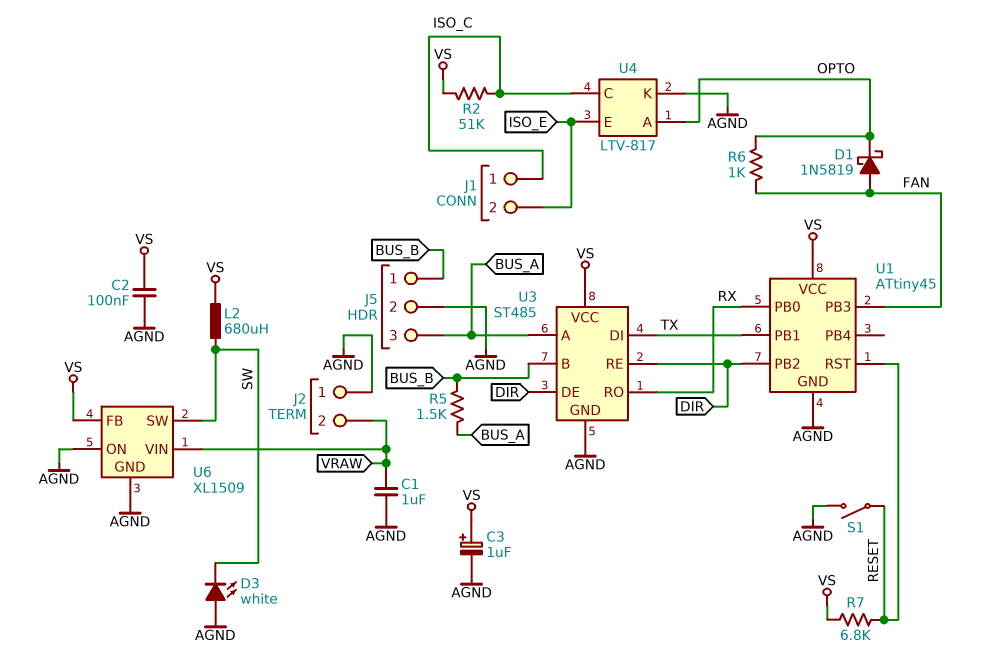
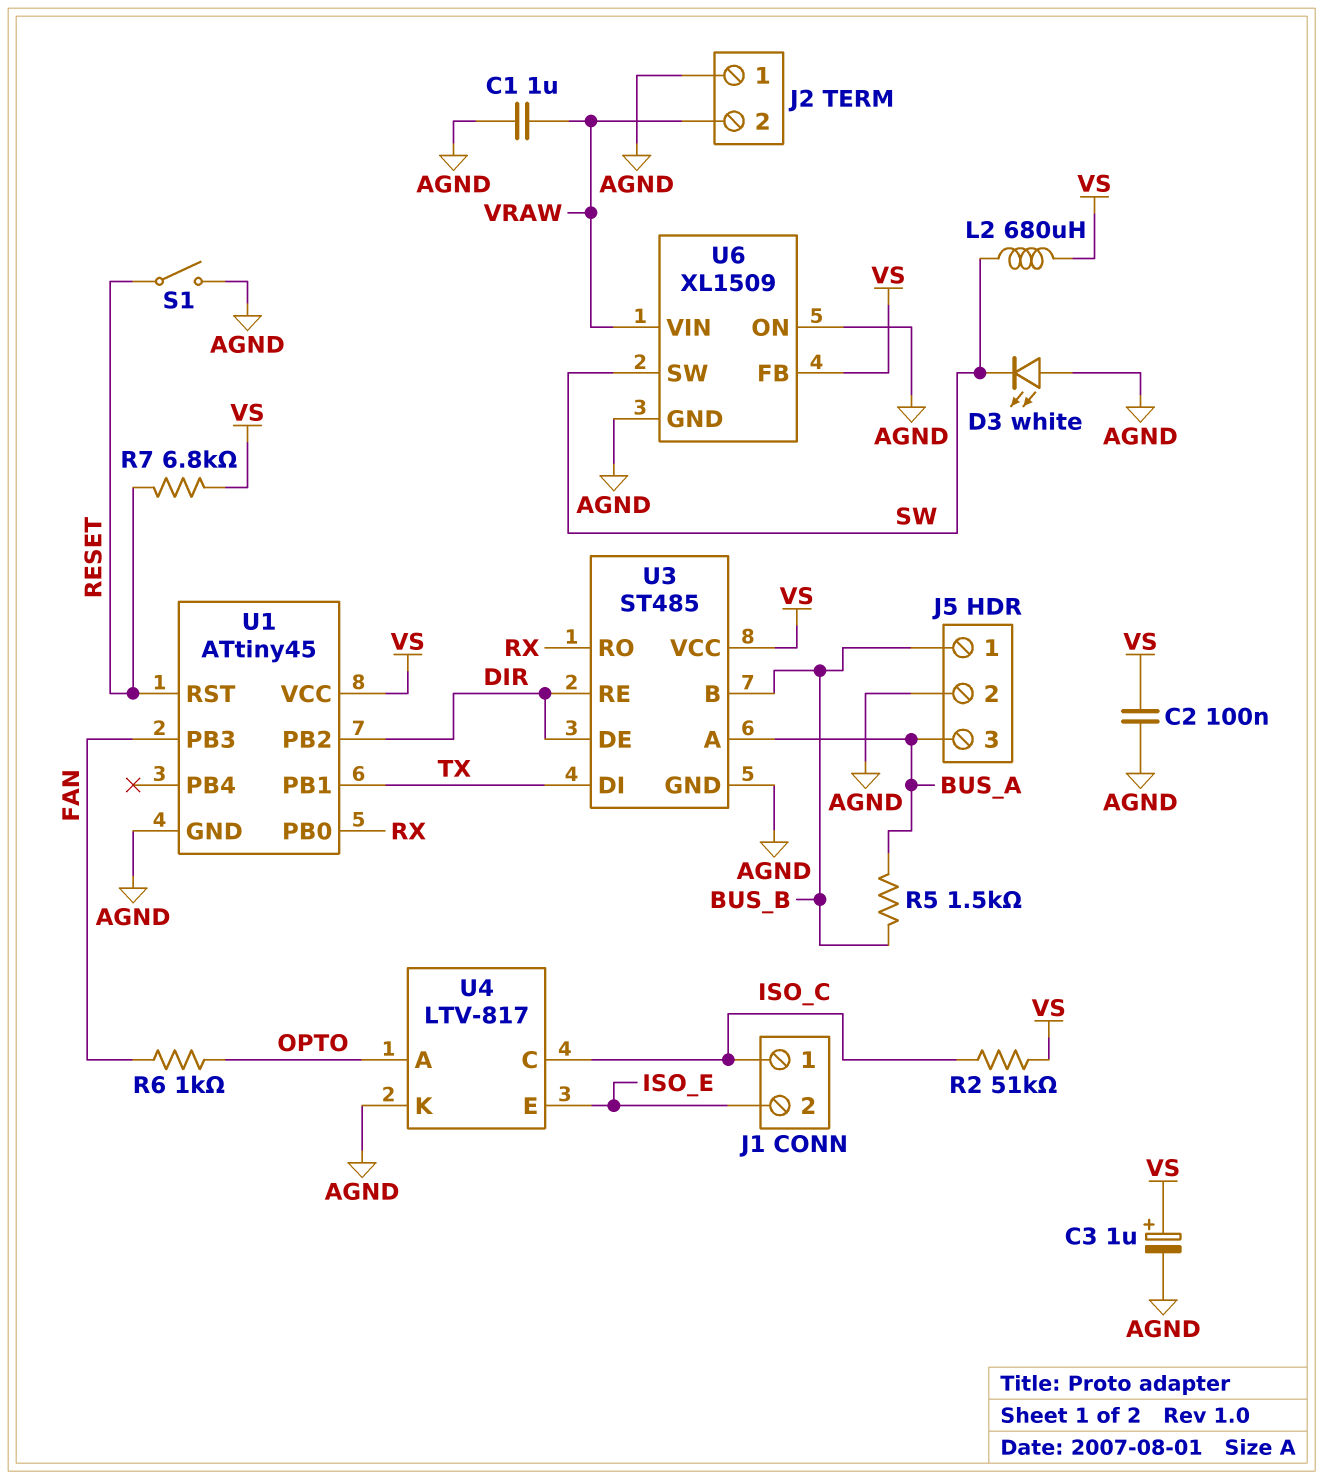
D1: schottky 1N5819 (A FAN, K OPTO) -> none

